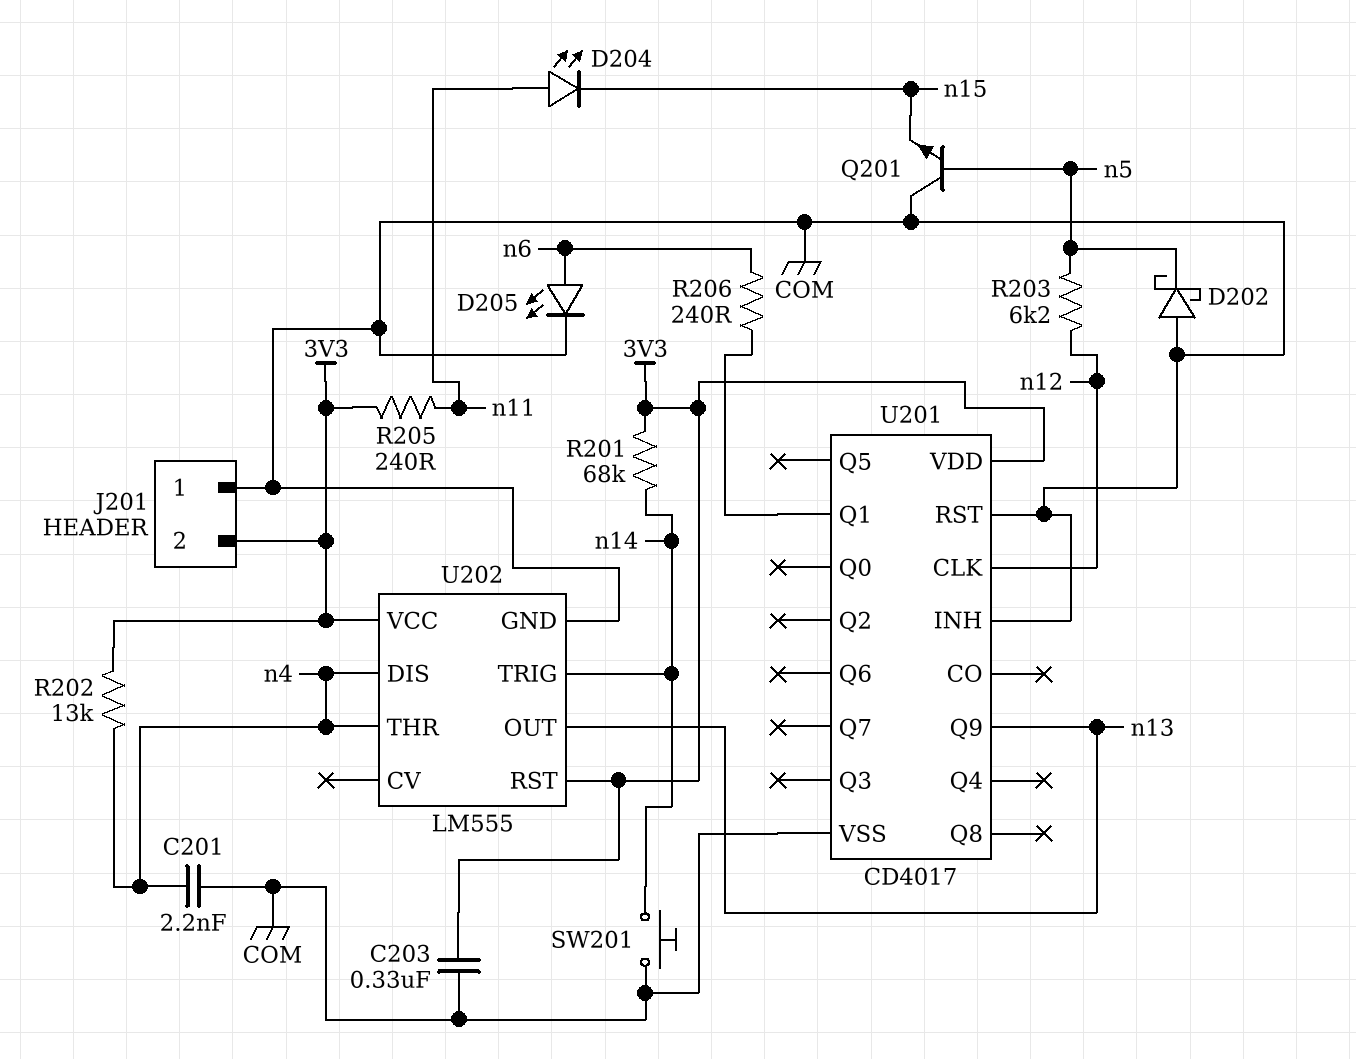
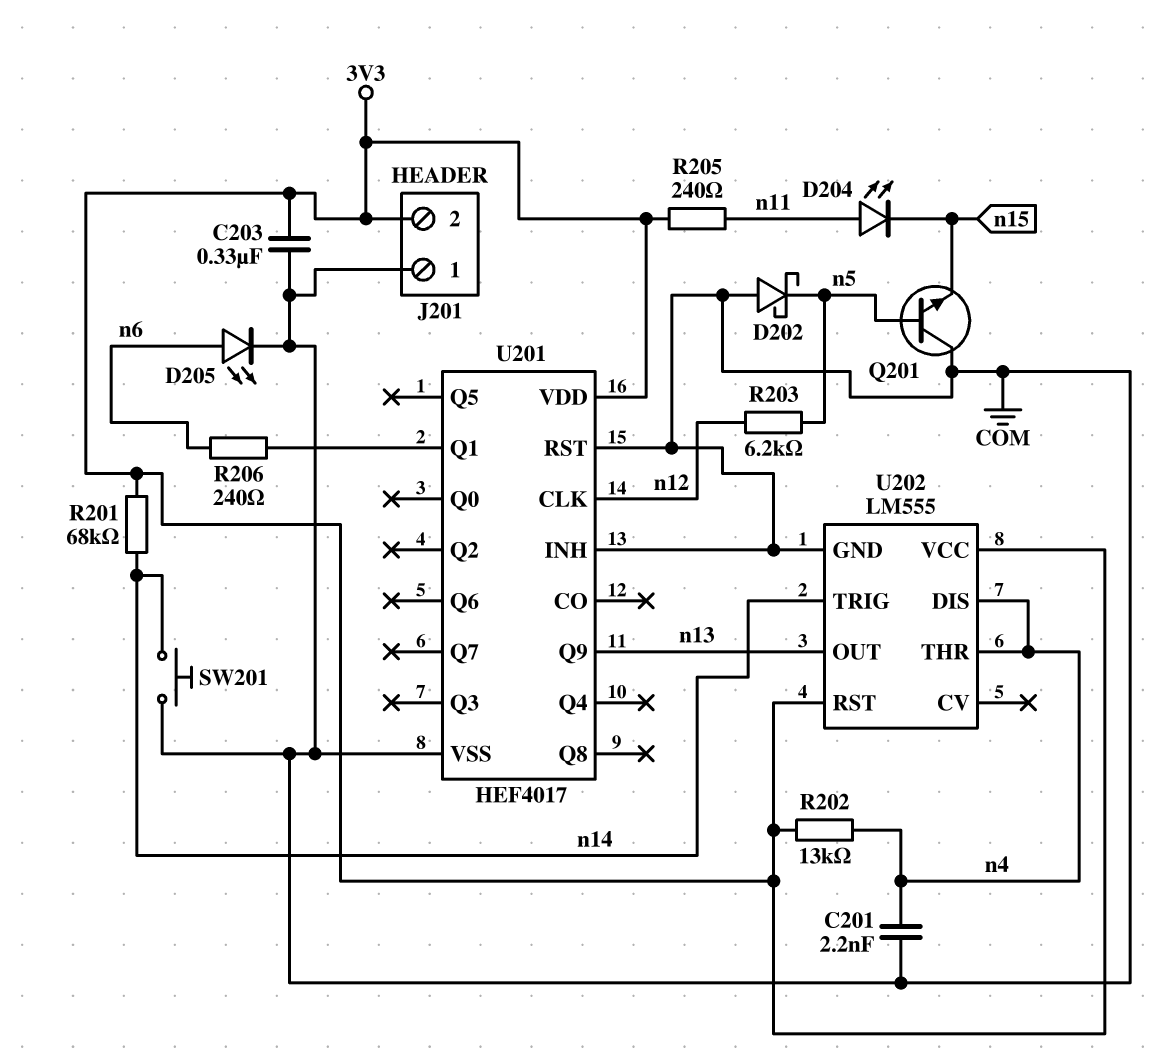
U201: CD4017 -> HEF4017

